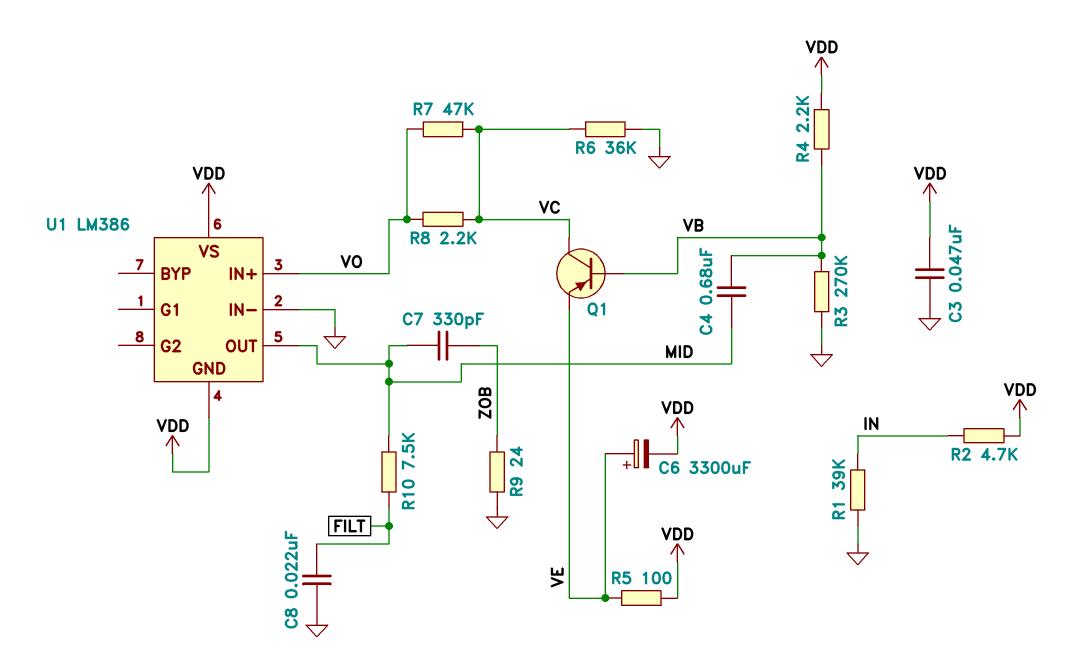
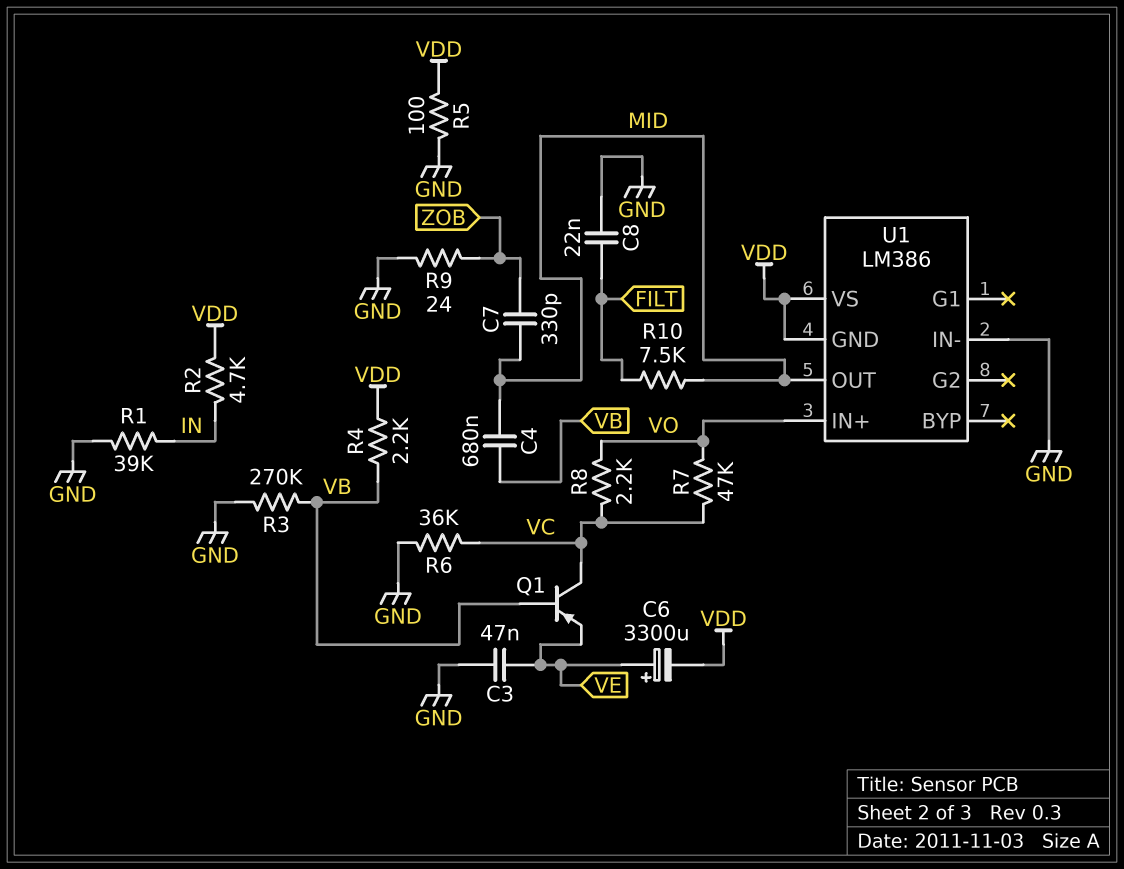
C3: 47nF (GND, VDD) -> 47nF (GND, VE)
R5: 100 (VDD, VE) -> 100 (GND, VDD)

